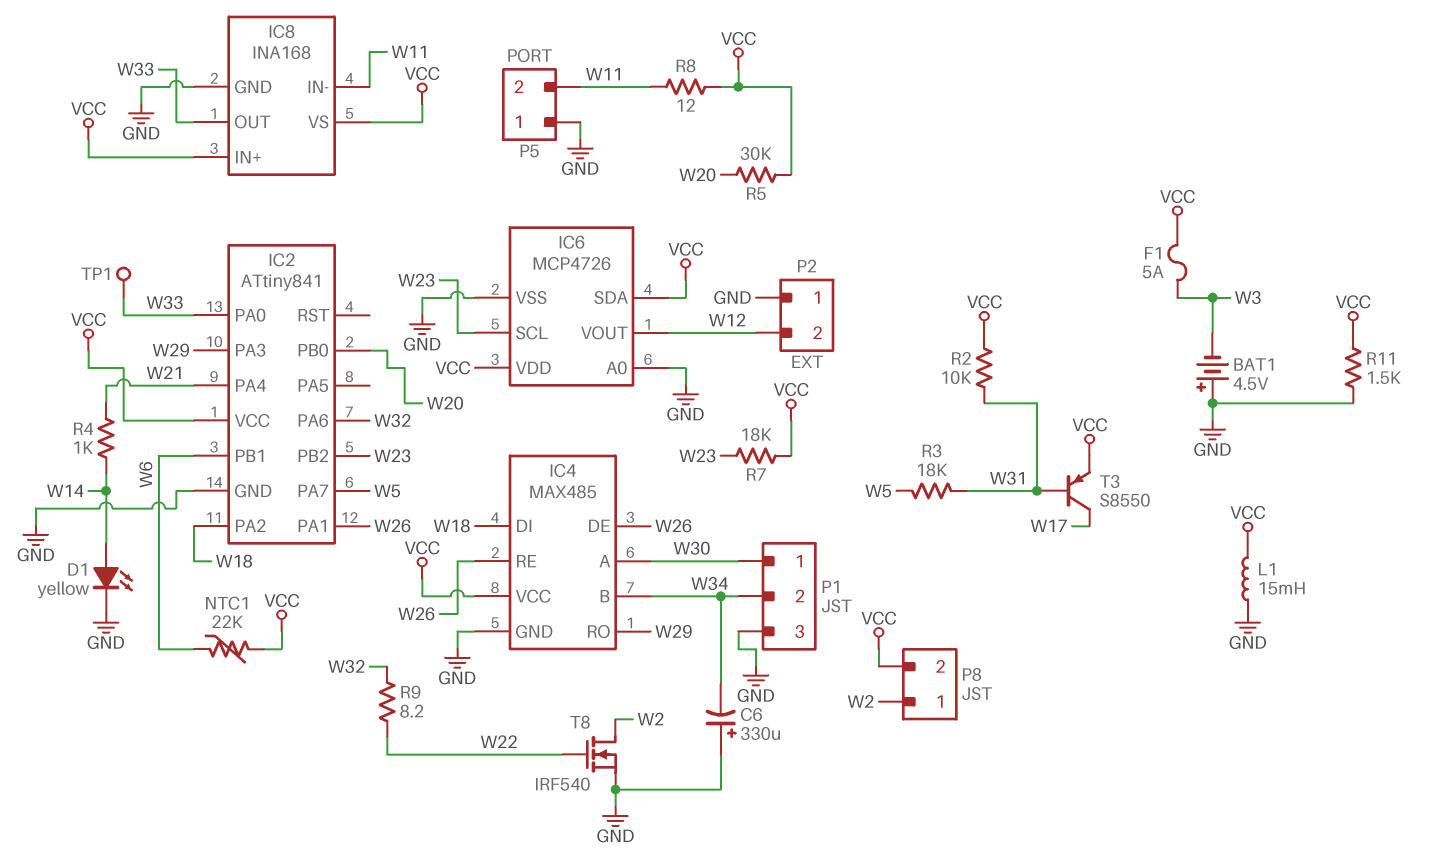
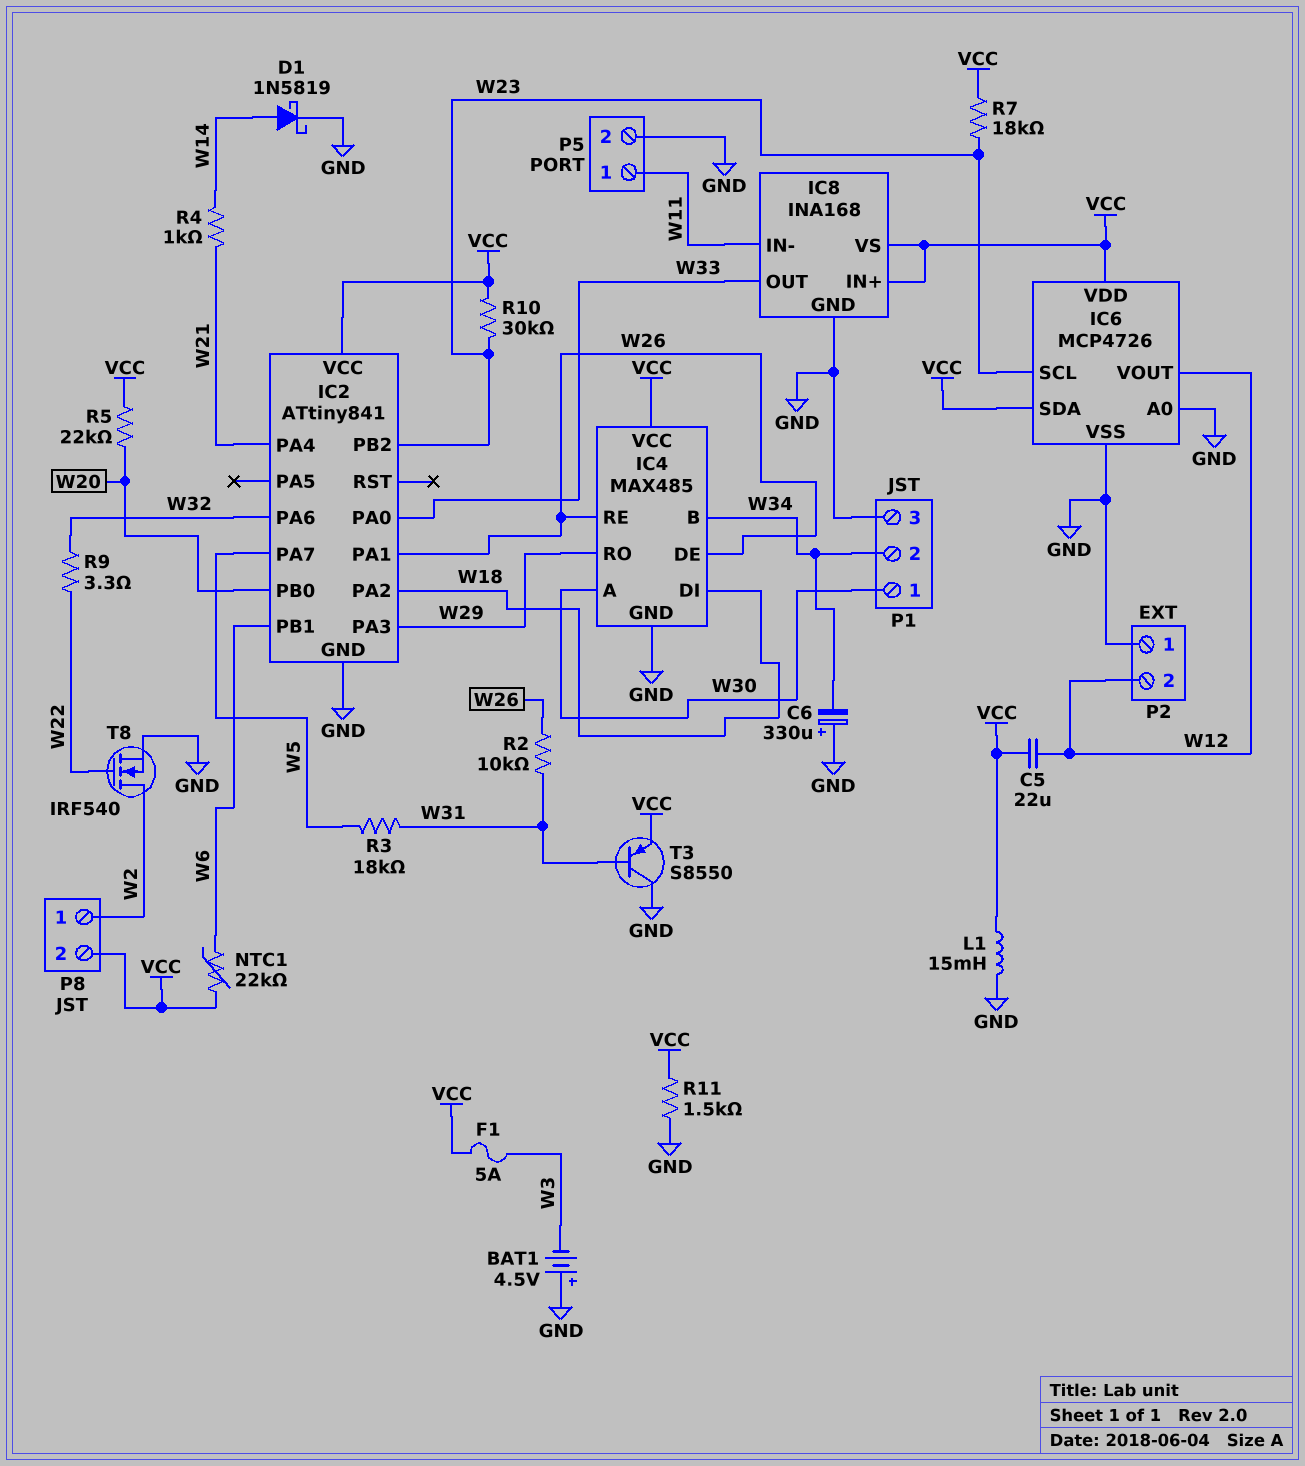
C5: none -> 22uF (VCC, W12)
D1: LED yellow (A W14, K GND) -> schottky 1N5819 (A W14, K GND)
P5 pin 1: GND -> W11
P5 pin 2: W11 -> GND
R2: 10k (VCC, W31) -> 10k (W26, W31)
R5: 30k (VCC, W20) -> 22k (VCC, W20)
R8: 12 (VCC, W11) -> none
R9: 8.2 (W22, W32) -> 3.3 (W22, W32)
R10: none -> 30k (VCC, W23)
T3: PNP S8550 (B W31, C W17, E VCC) -> PNP S8550 (B W31, C GND, E VCC)
TP1: test point (W33) -> none

